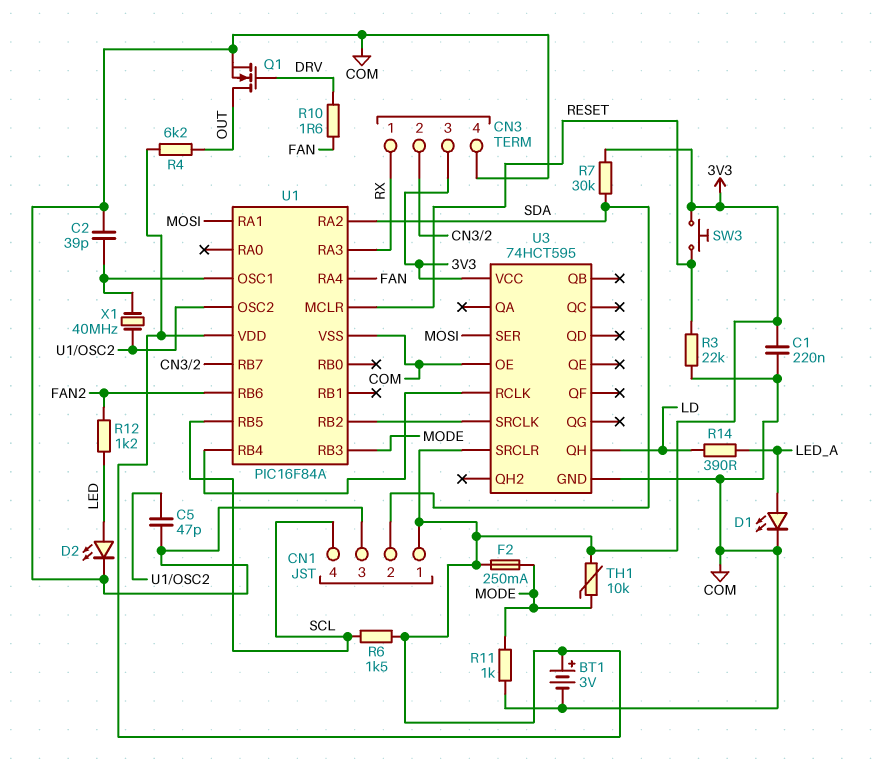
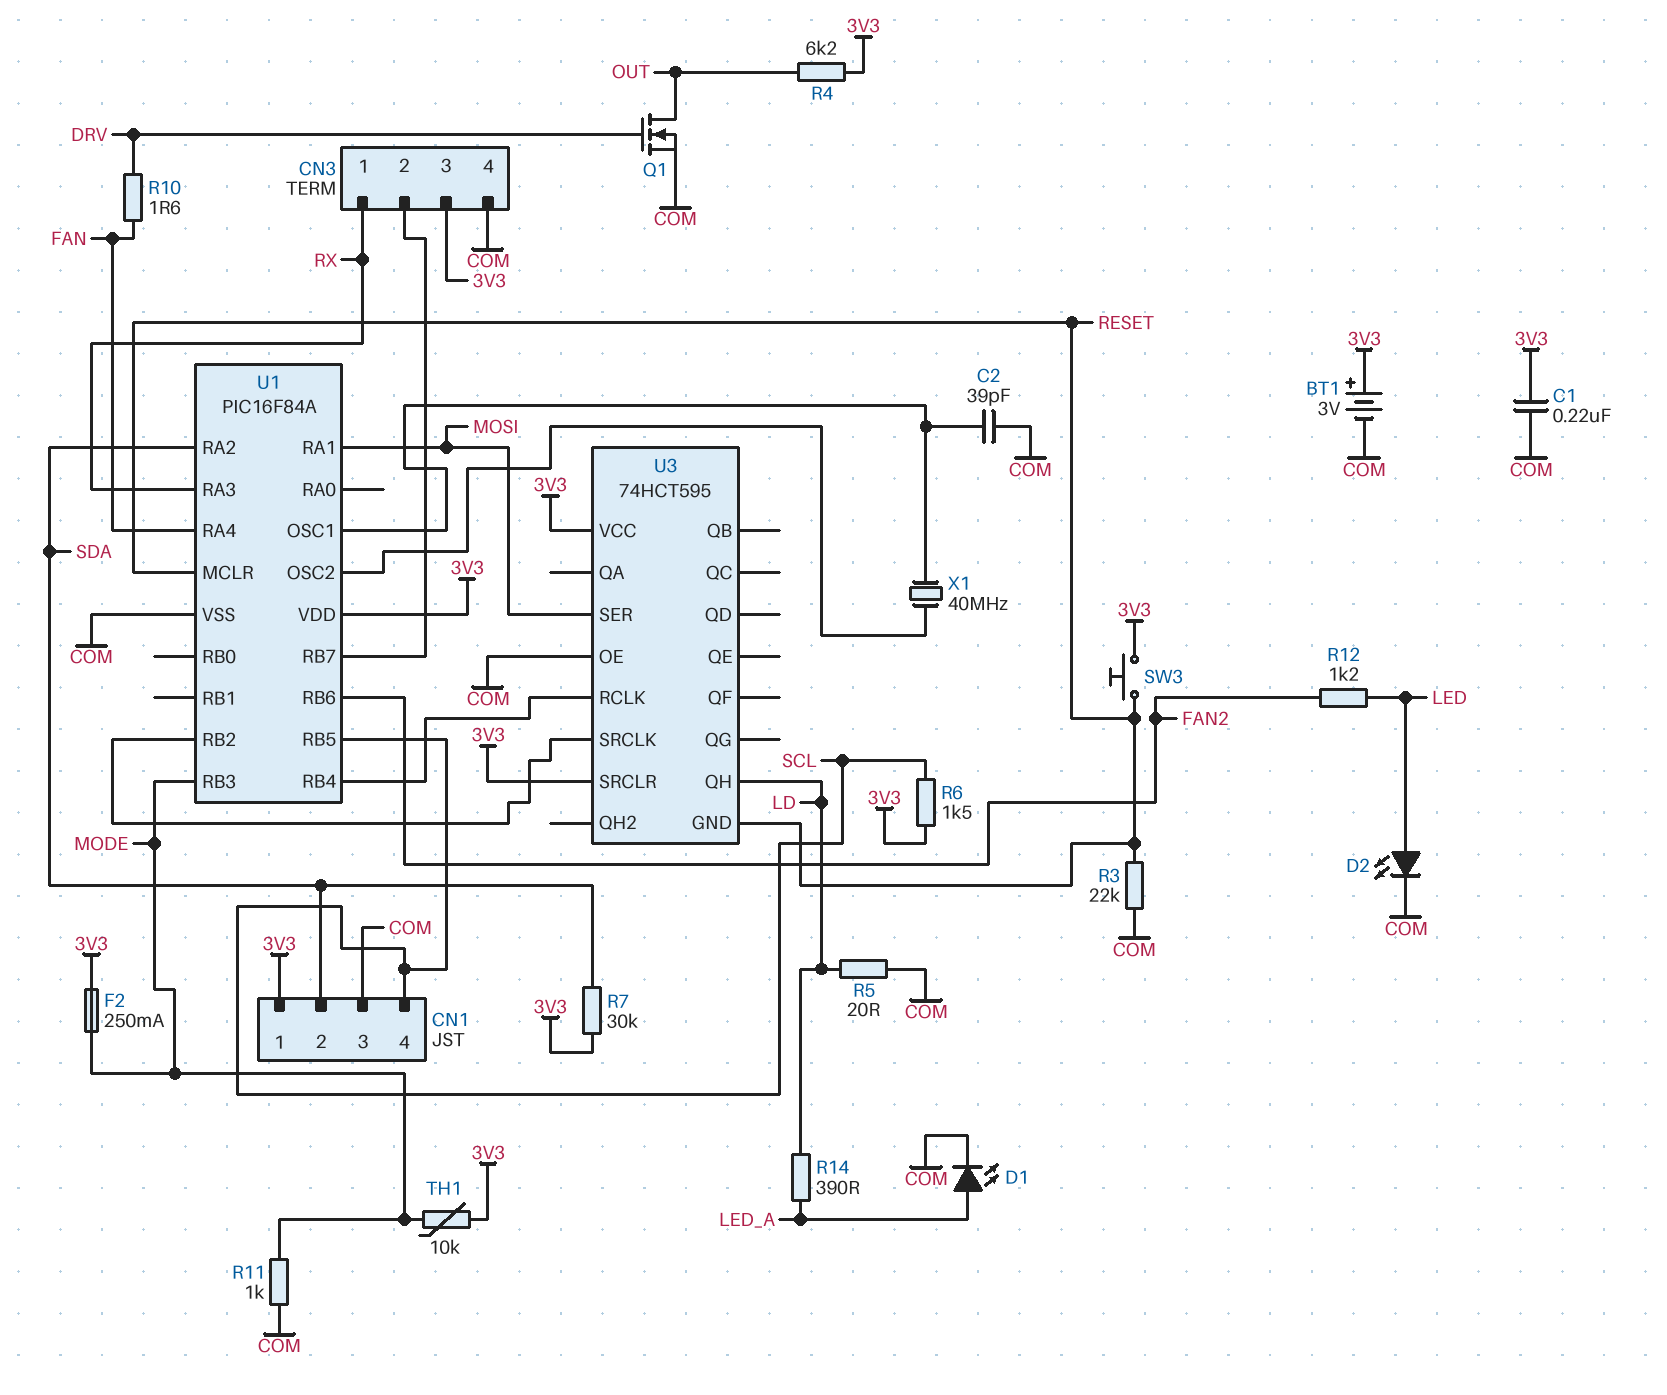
C5: 47pF (COM, U1/OSC2) -> none
R5: none -> 20 (COM, LD)
U3 pin GND: COM -> RESET

